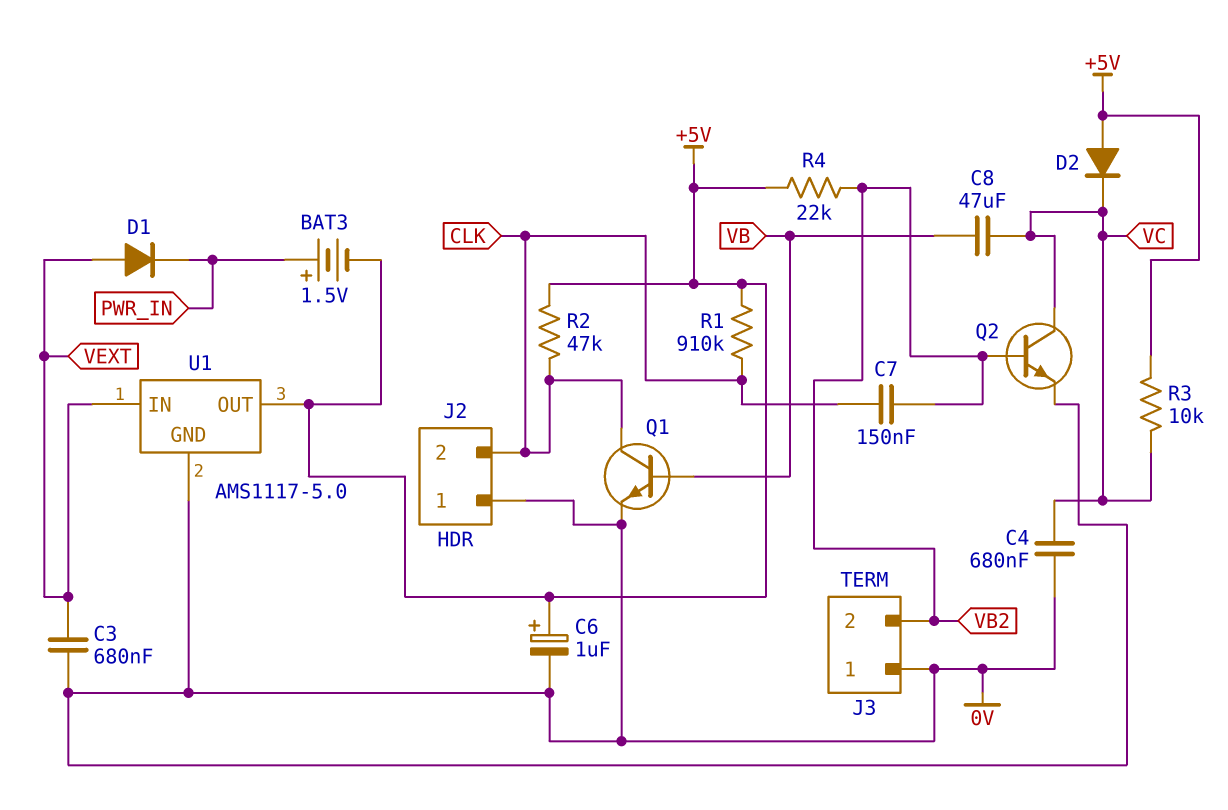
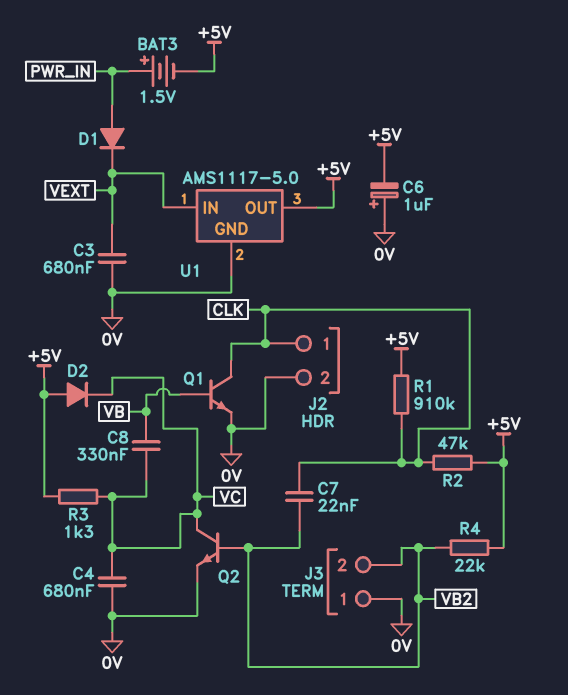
C6: 1uF (plus +5V, minus 0V) -> 1uF (plus 0V, minus +5V)
C7: 150nF (CLK, VB2) -> 22nF (CLK, VB2)
C8: 47uF (VB, VC) -> 330nF (VB, VC)
D1: diode (A VEXT, K PWR_IN) -> diode (A PWR_IN, K VEXT)
J2 pin 1: 0V -> CLK
J2 pin 2: CLK -> 0V
R3: 10k (+5V, VC) -> 1.3k (+5V, VC)

